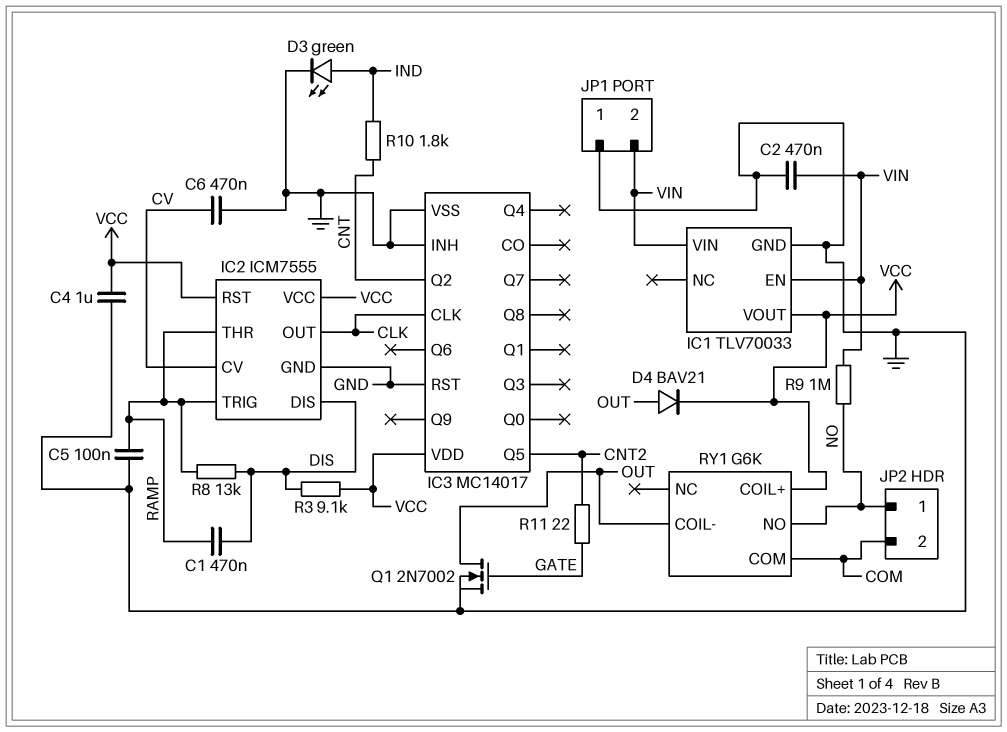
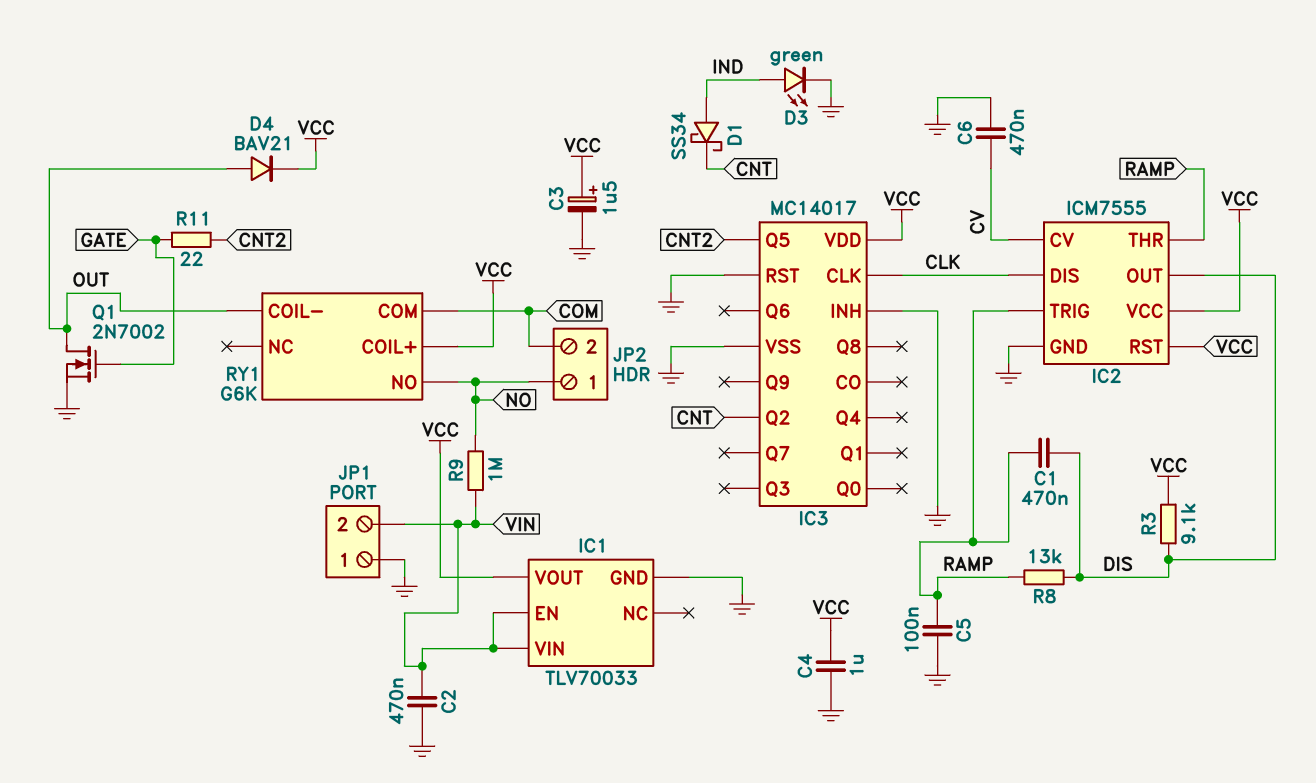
C3: none -> 1.5uF (plus VCC, minus GND)
D1: none -> schottky SS34 (A IND, K CNT)
IC2 pin DIS: DIS -> CLK
IC2 pin OUT: CLK -> DIS
R10: 1.8k (CNT, IND) -> none

